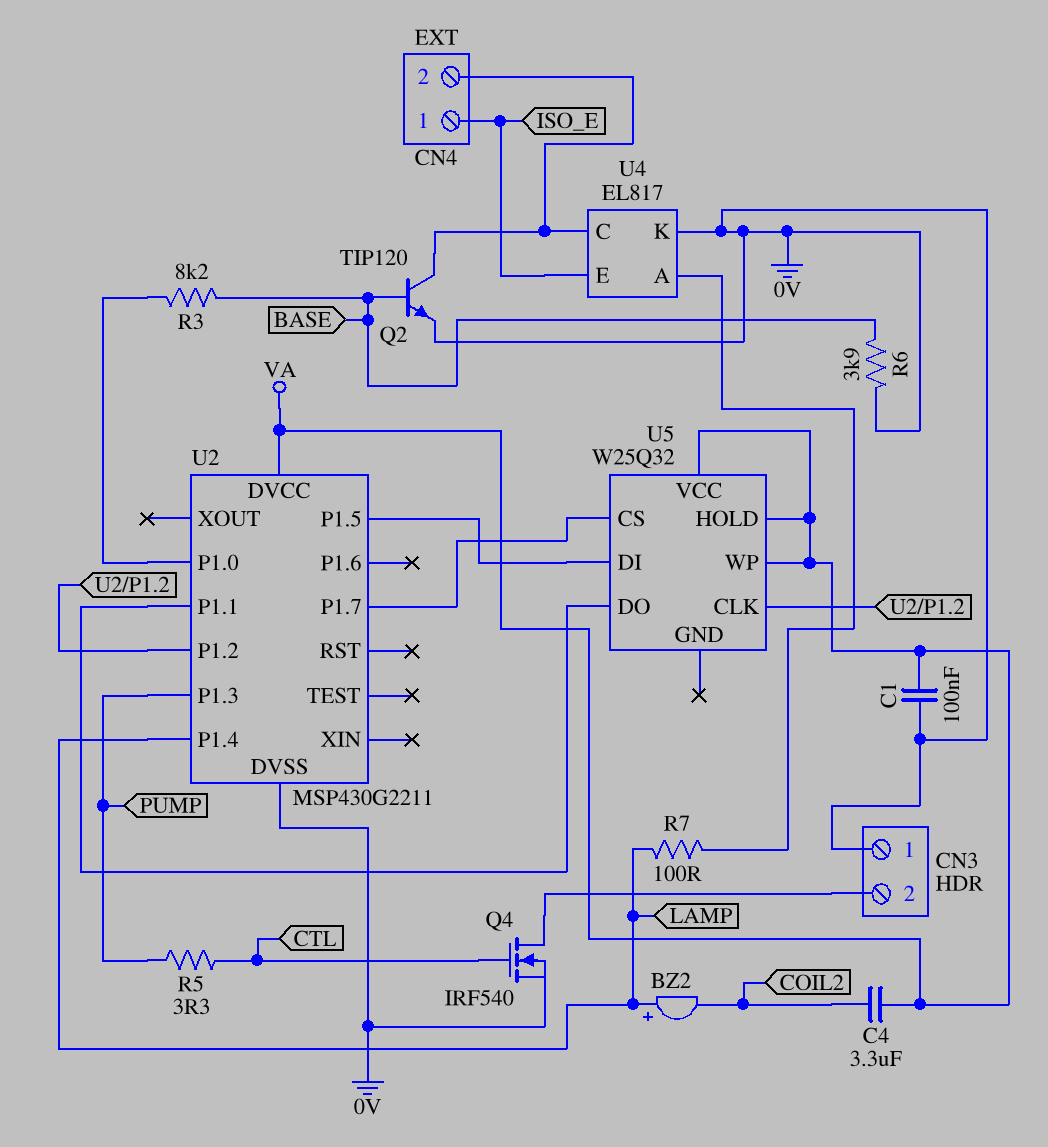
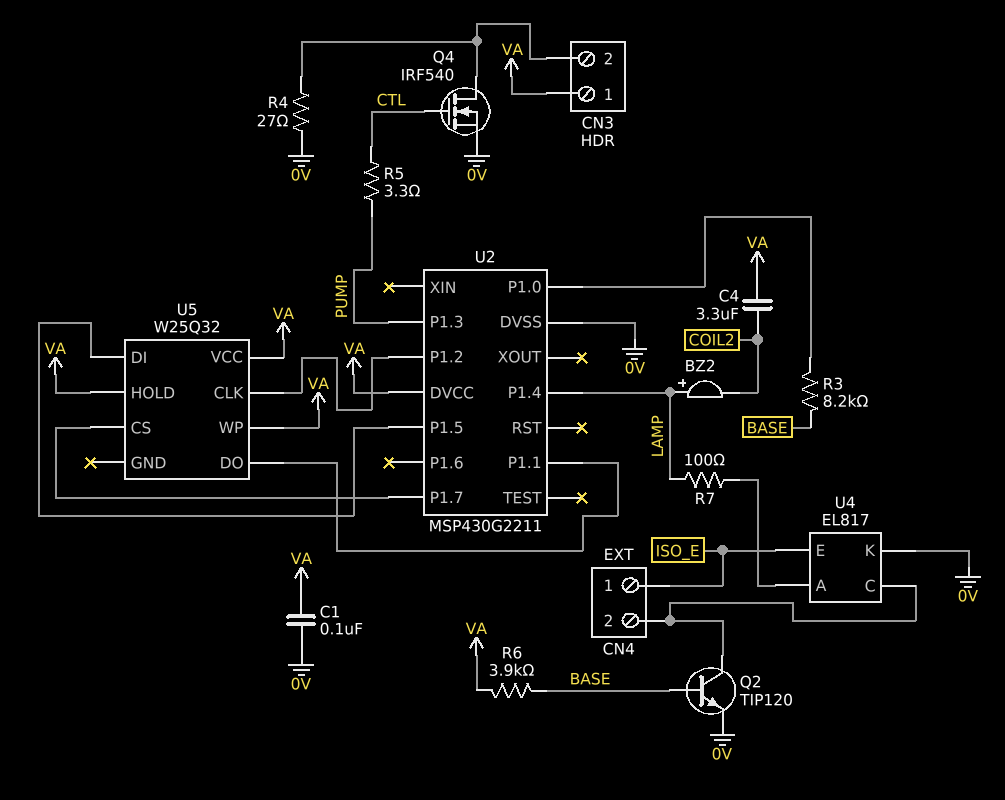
CN3 pin 1: 0V -> VA
R4: none -> 27 (0V, CN3/2)
R6: 3.9k (0V, BASE) -> 3.9k (BASE, VA)

